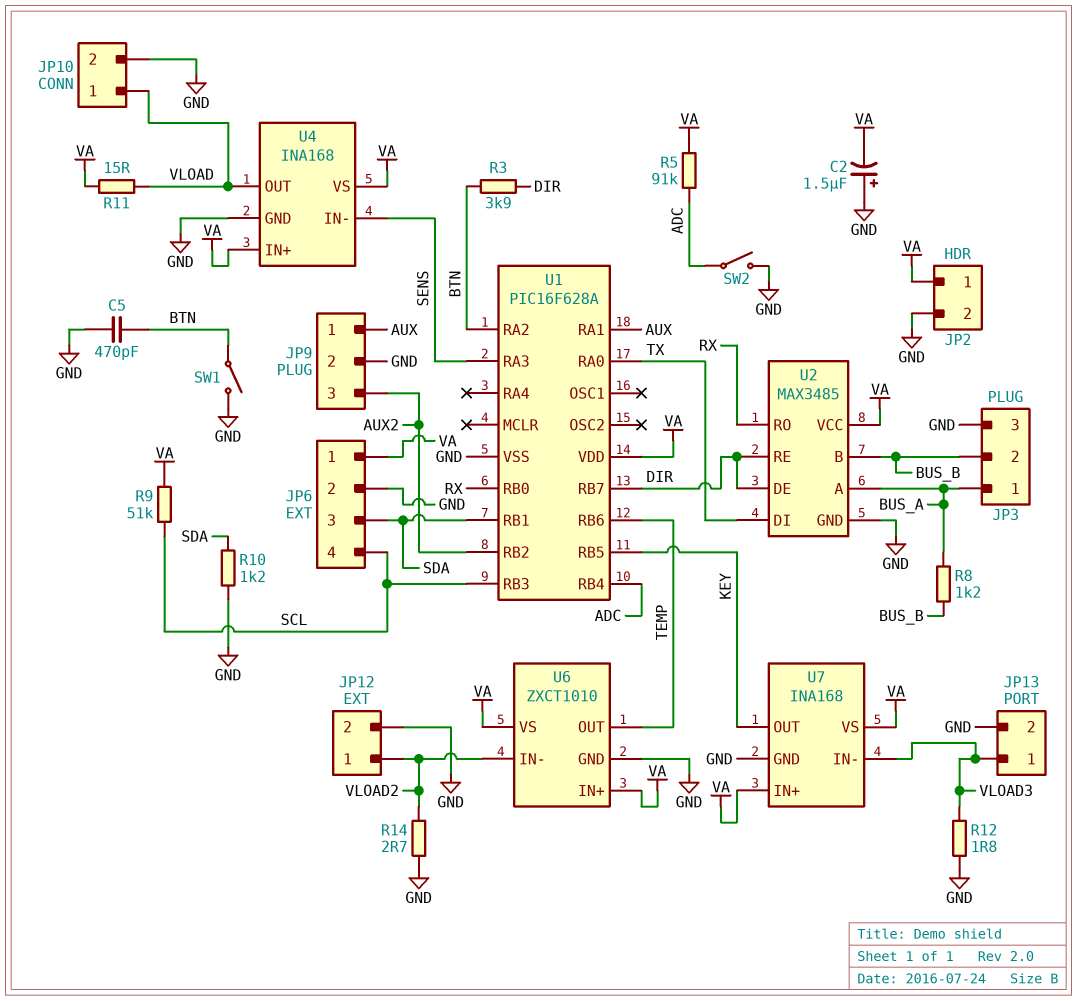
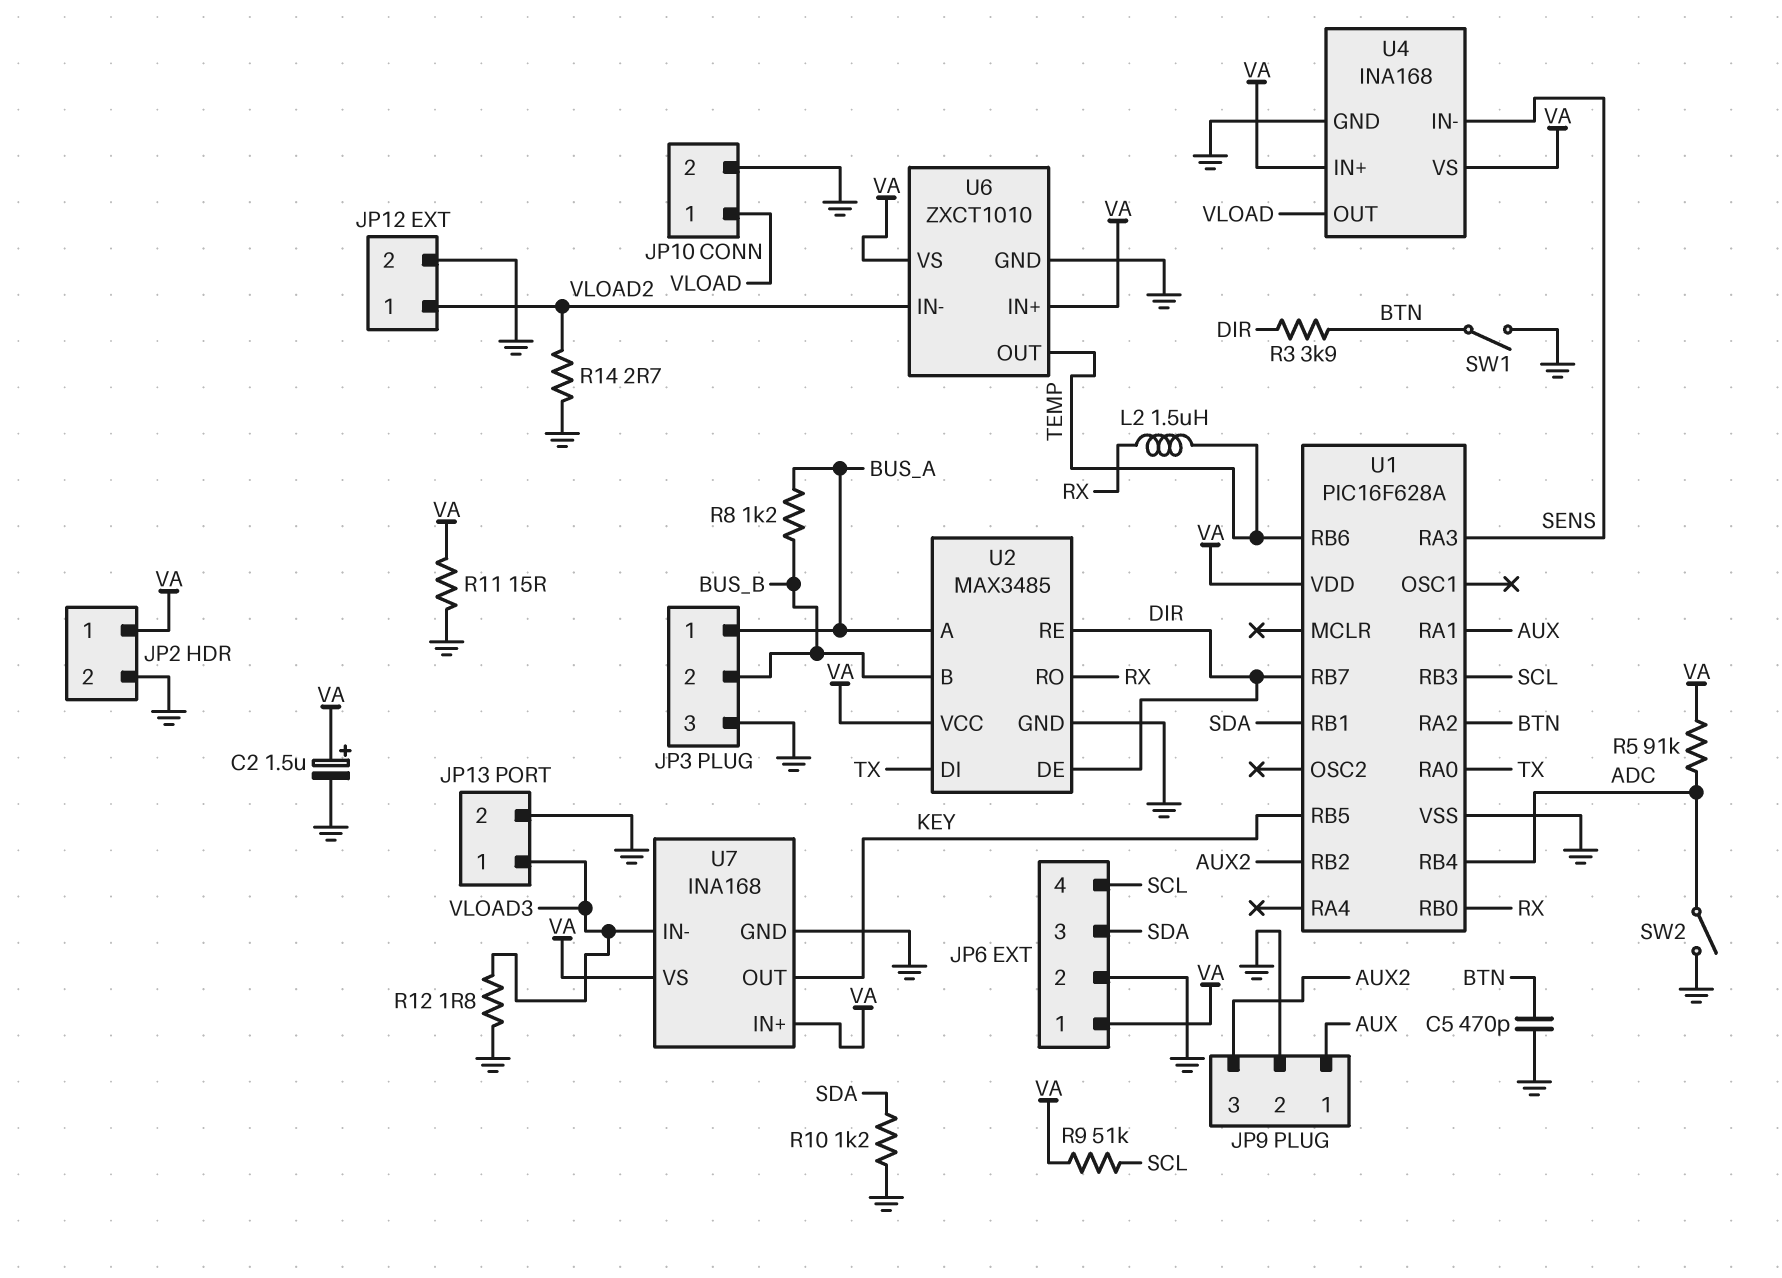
C2: 1.5uF (plus GND, minus VA) -> 1.5uF (plus VA, minus GND)
L2: none -> 1.5uH (RX, TEMP)
R11: 15 (VA, VLOAD) -> 15 (GND, VA)

